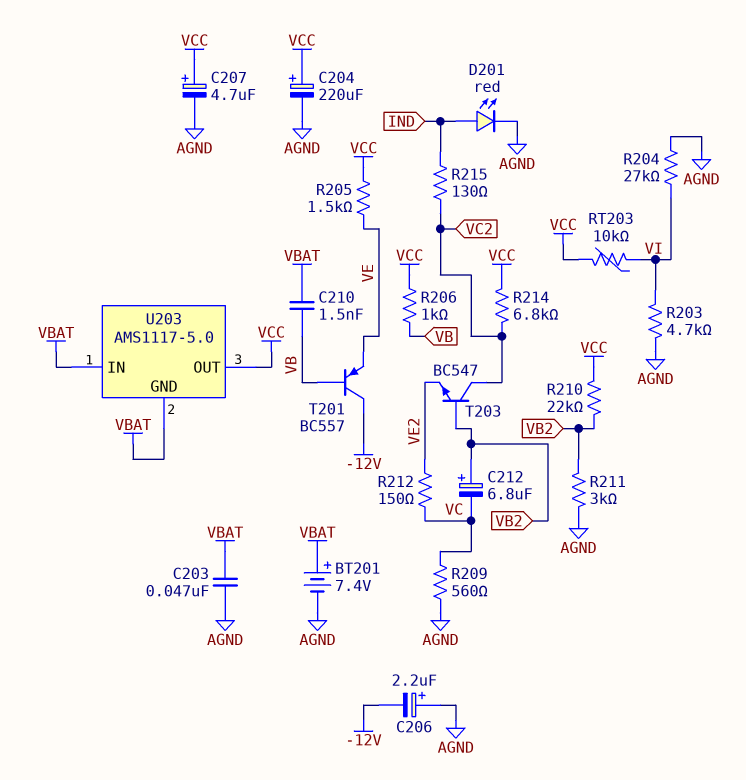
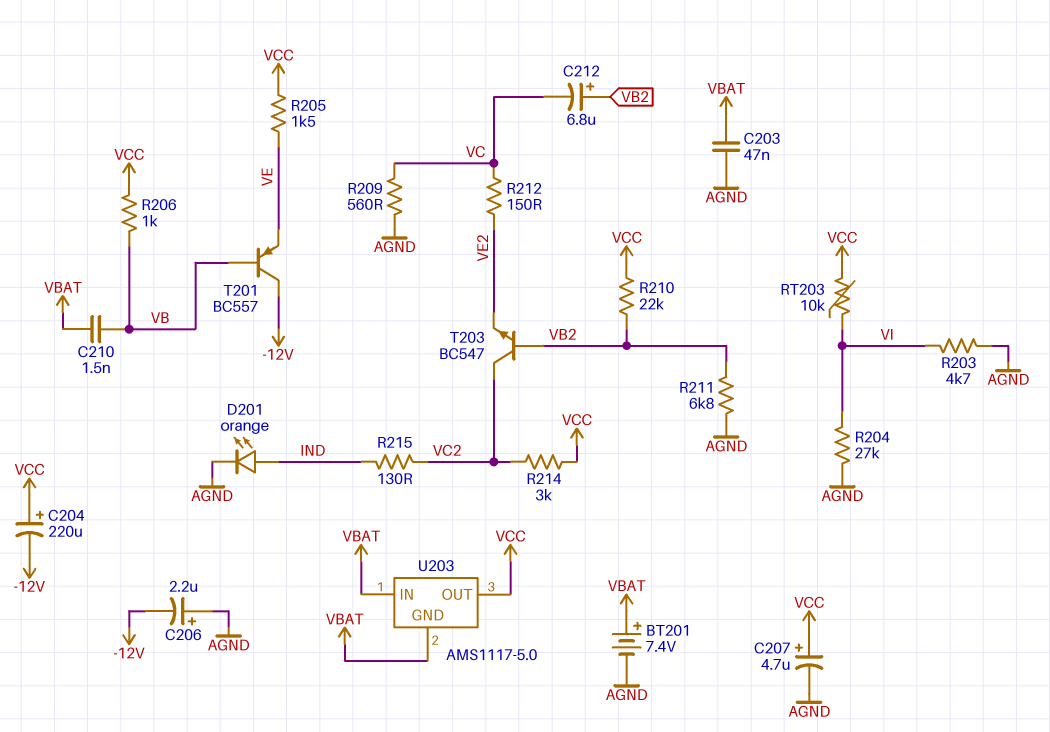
C204: 220uF (plus VCC, minus AGND) -> 220uF (plus VCC, minus -12V)
D201: LED red (A IND, K AGND) -> LED orange (A IND, K AGND)
R211: 3k (AGND, VB2) -> 6.8k (AGND, VB2)
R214: 6.8k (VC2, VCC) -> 3k (VC2, VCC)

